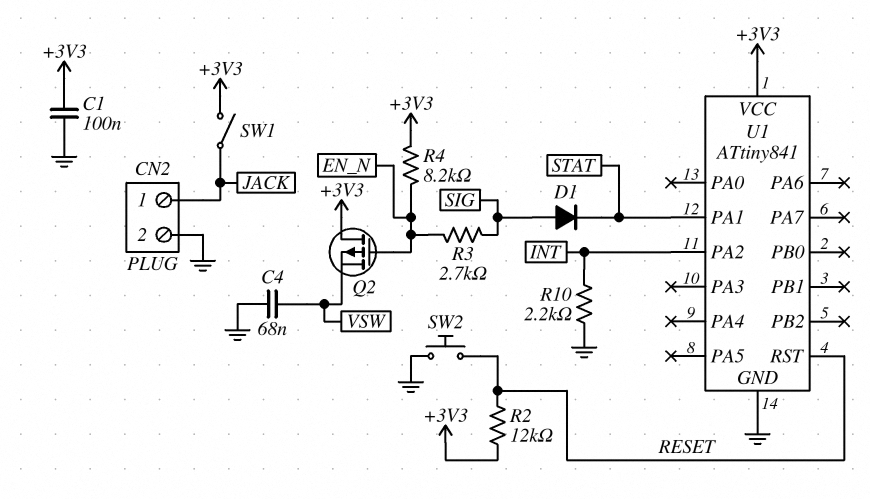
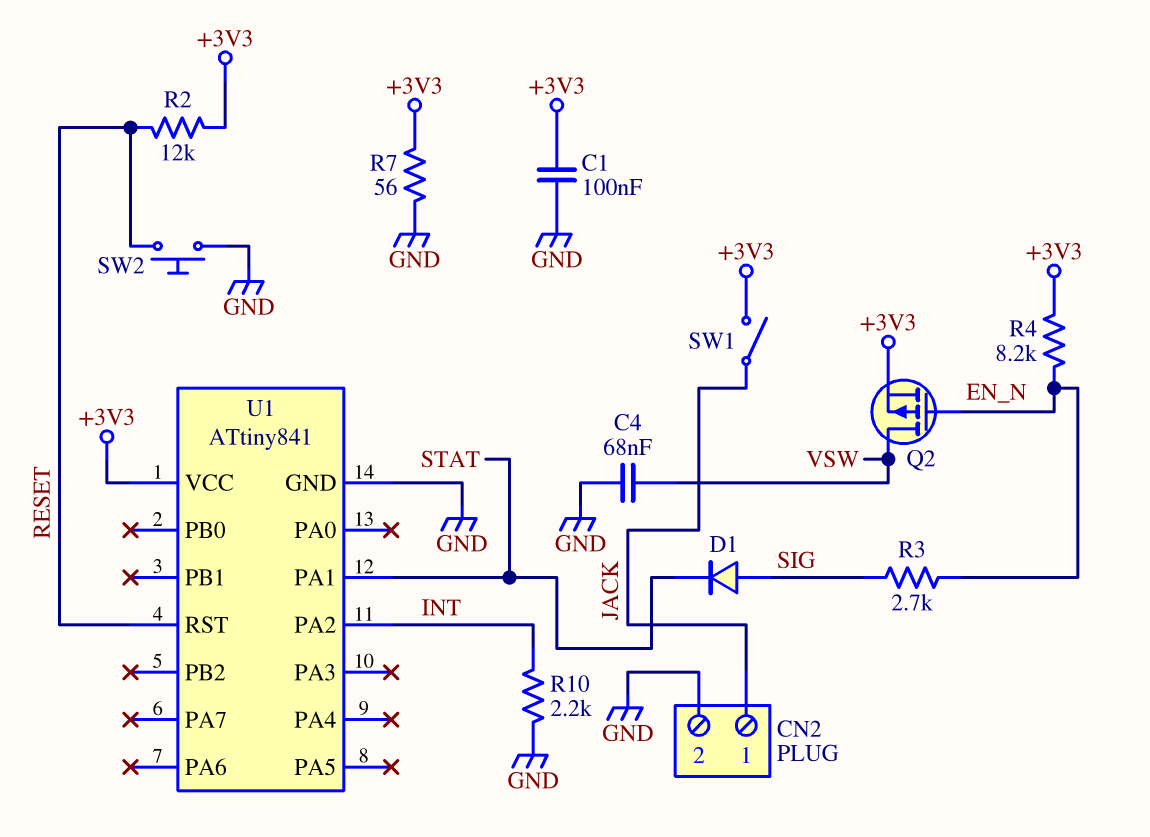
Q2: PMOS (G EN_N, D +3V3, S VSW) -> PMOS (G EN_N, D VSW, S +3V3)
R7: none -> 56 (+3V3, GND)

